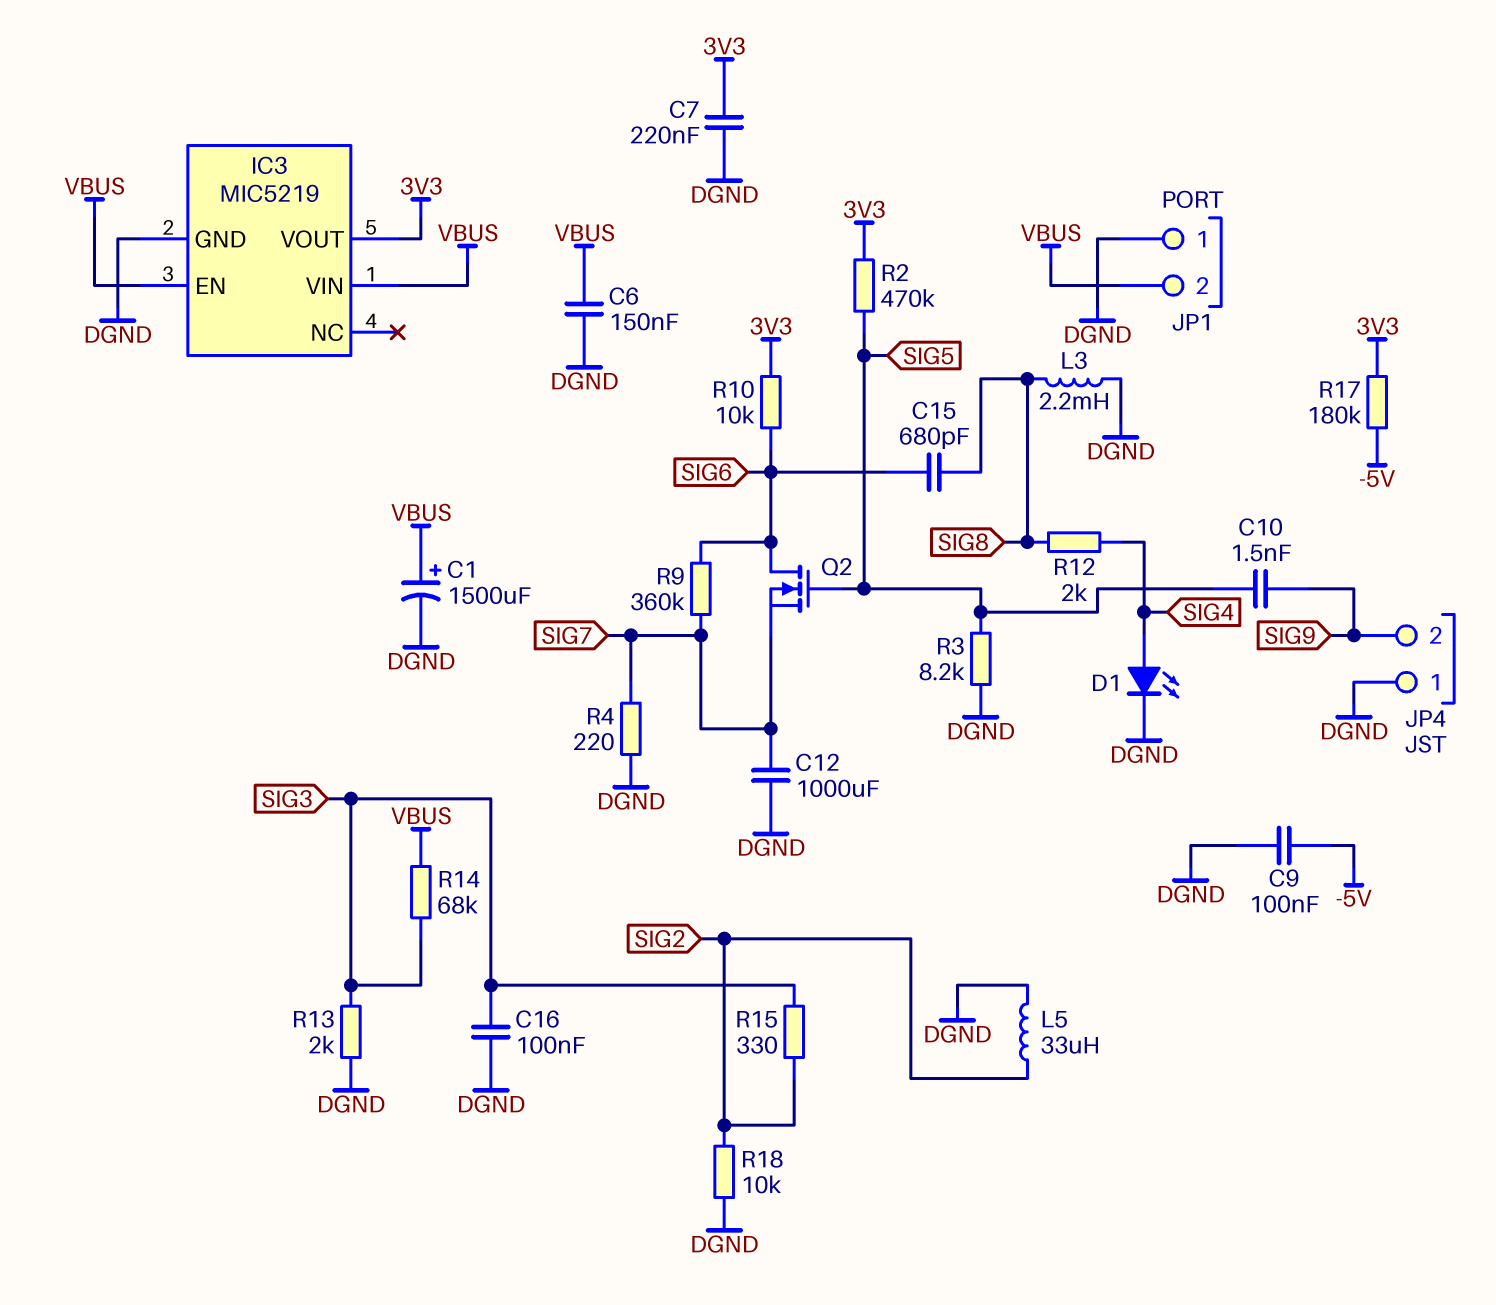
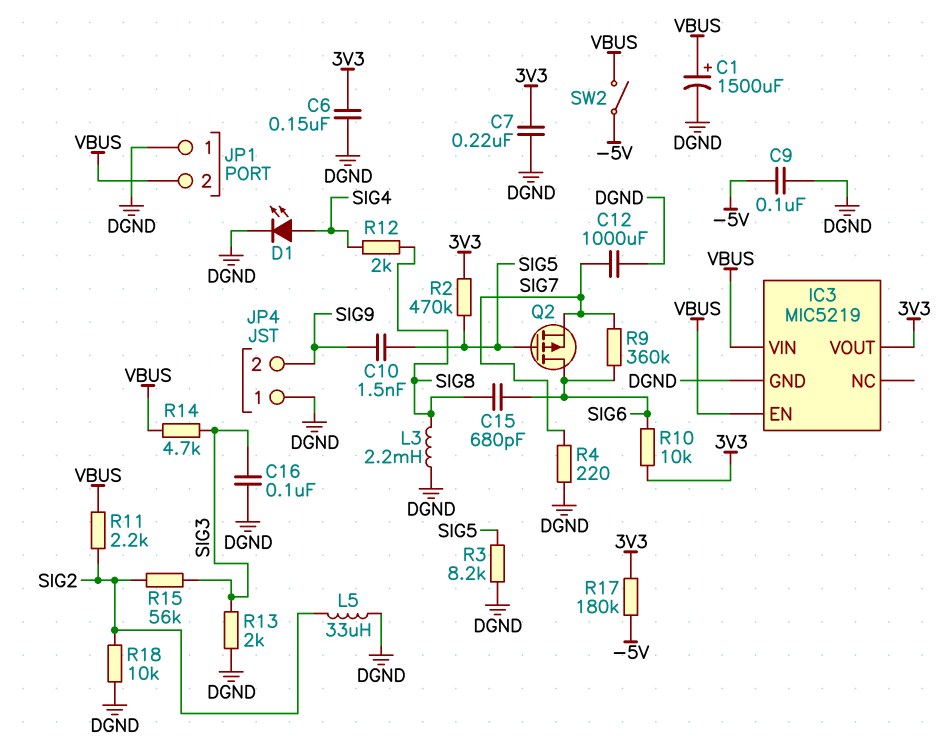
C6: 150nF (DGND, VBUS) -> 150nF (3V3, DGND)
Q2: NMOS (G SIG5, D SIG6, S SIG7) -> PMOS (G SIG5, D SIG6, S SIG7)
R11: none -> 2.2k (SIG2, VBUS)
R14: 68k (SIG3, VBUS) -> 4.7k (SIG3, VBUS)
R15: 330 (SIG2, SIG3) -> 56k (SIG2, SIG3)
SW2: none -> switch (-5V, VBUS)

